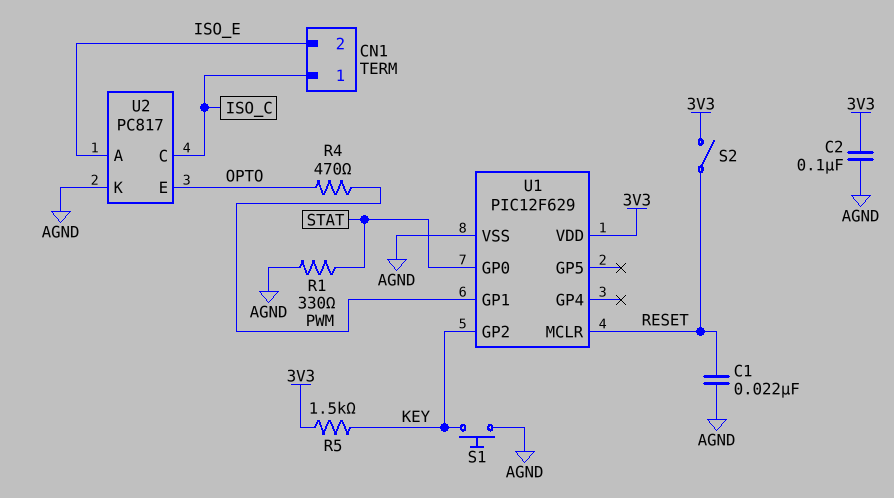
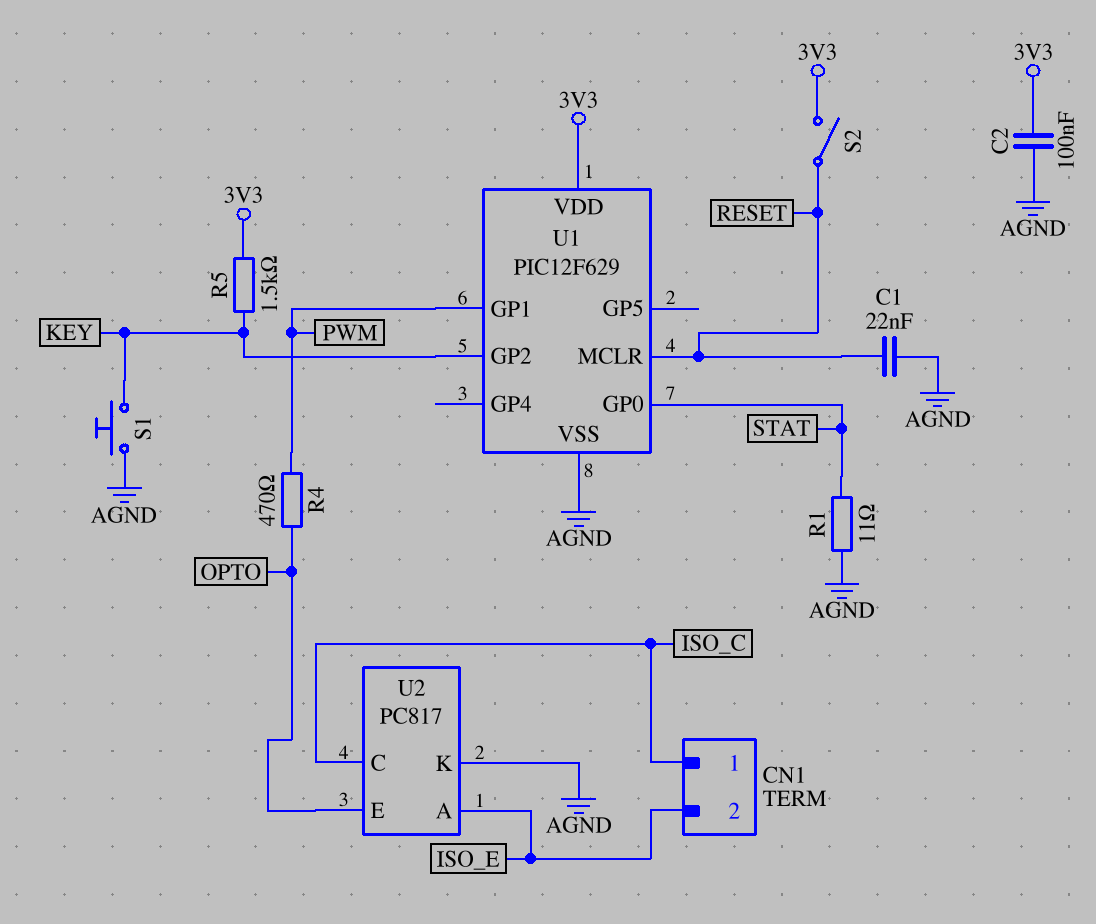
R1: 330 (AGND, STAT) -> 11 (AGND, STAT)

